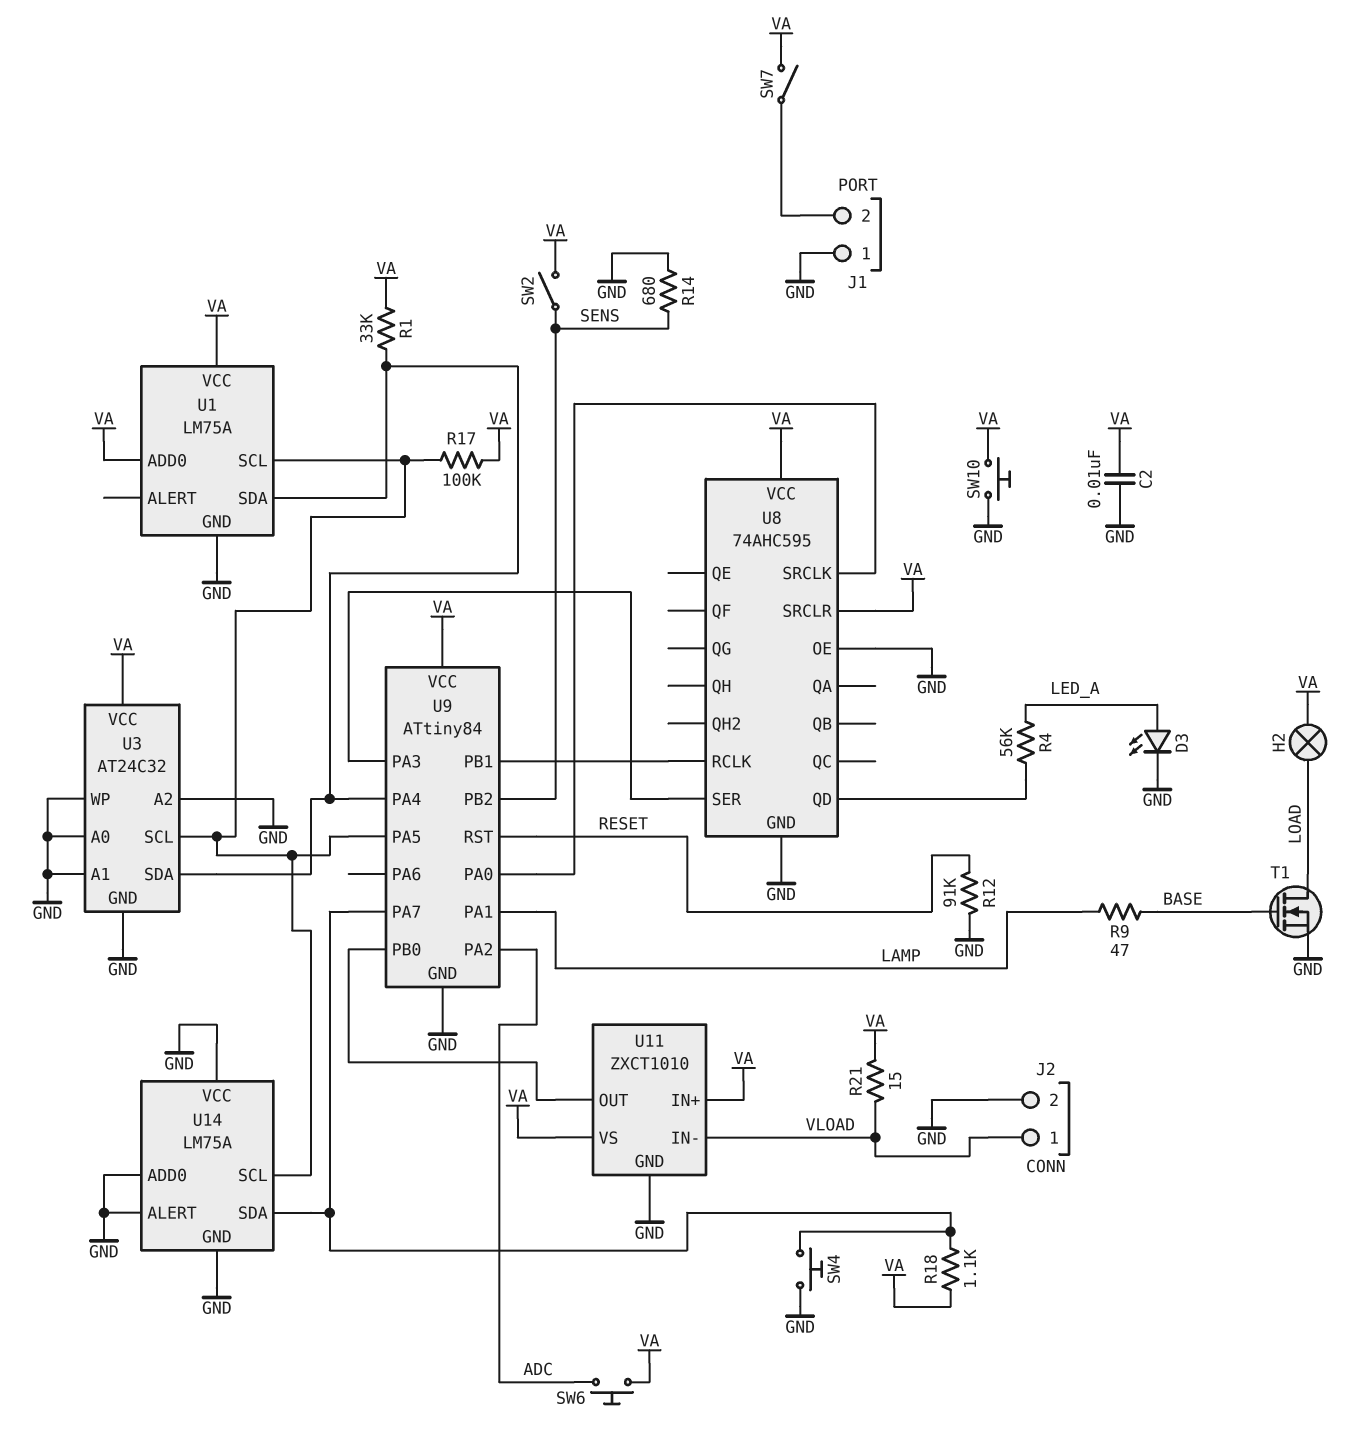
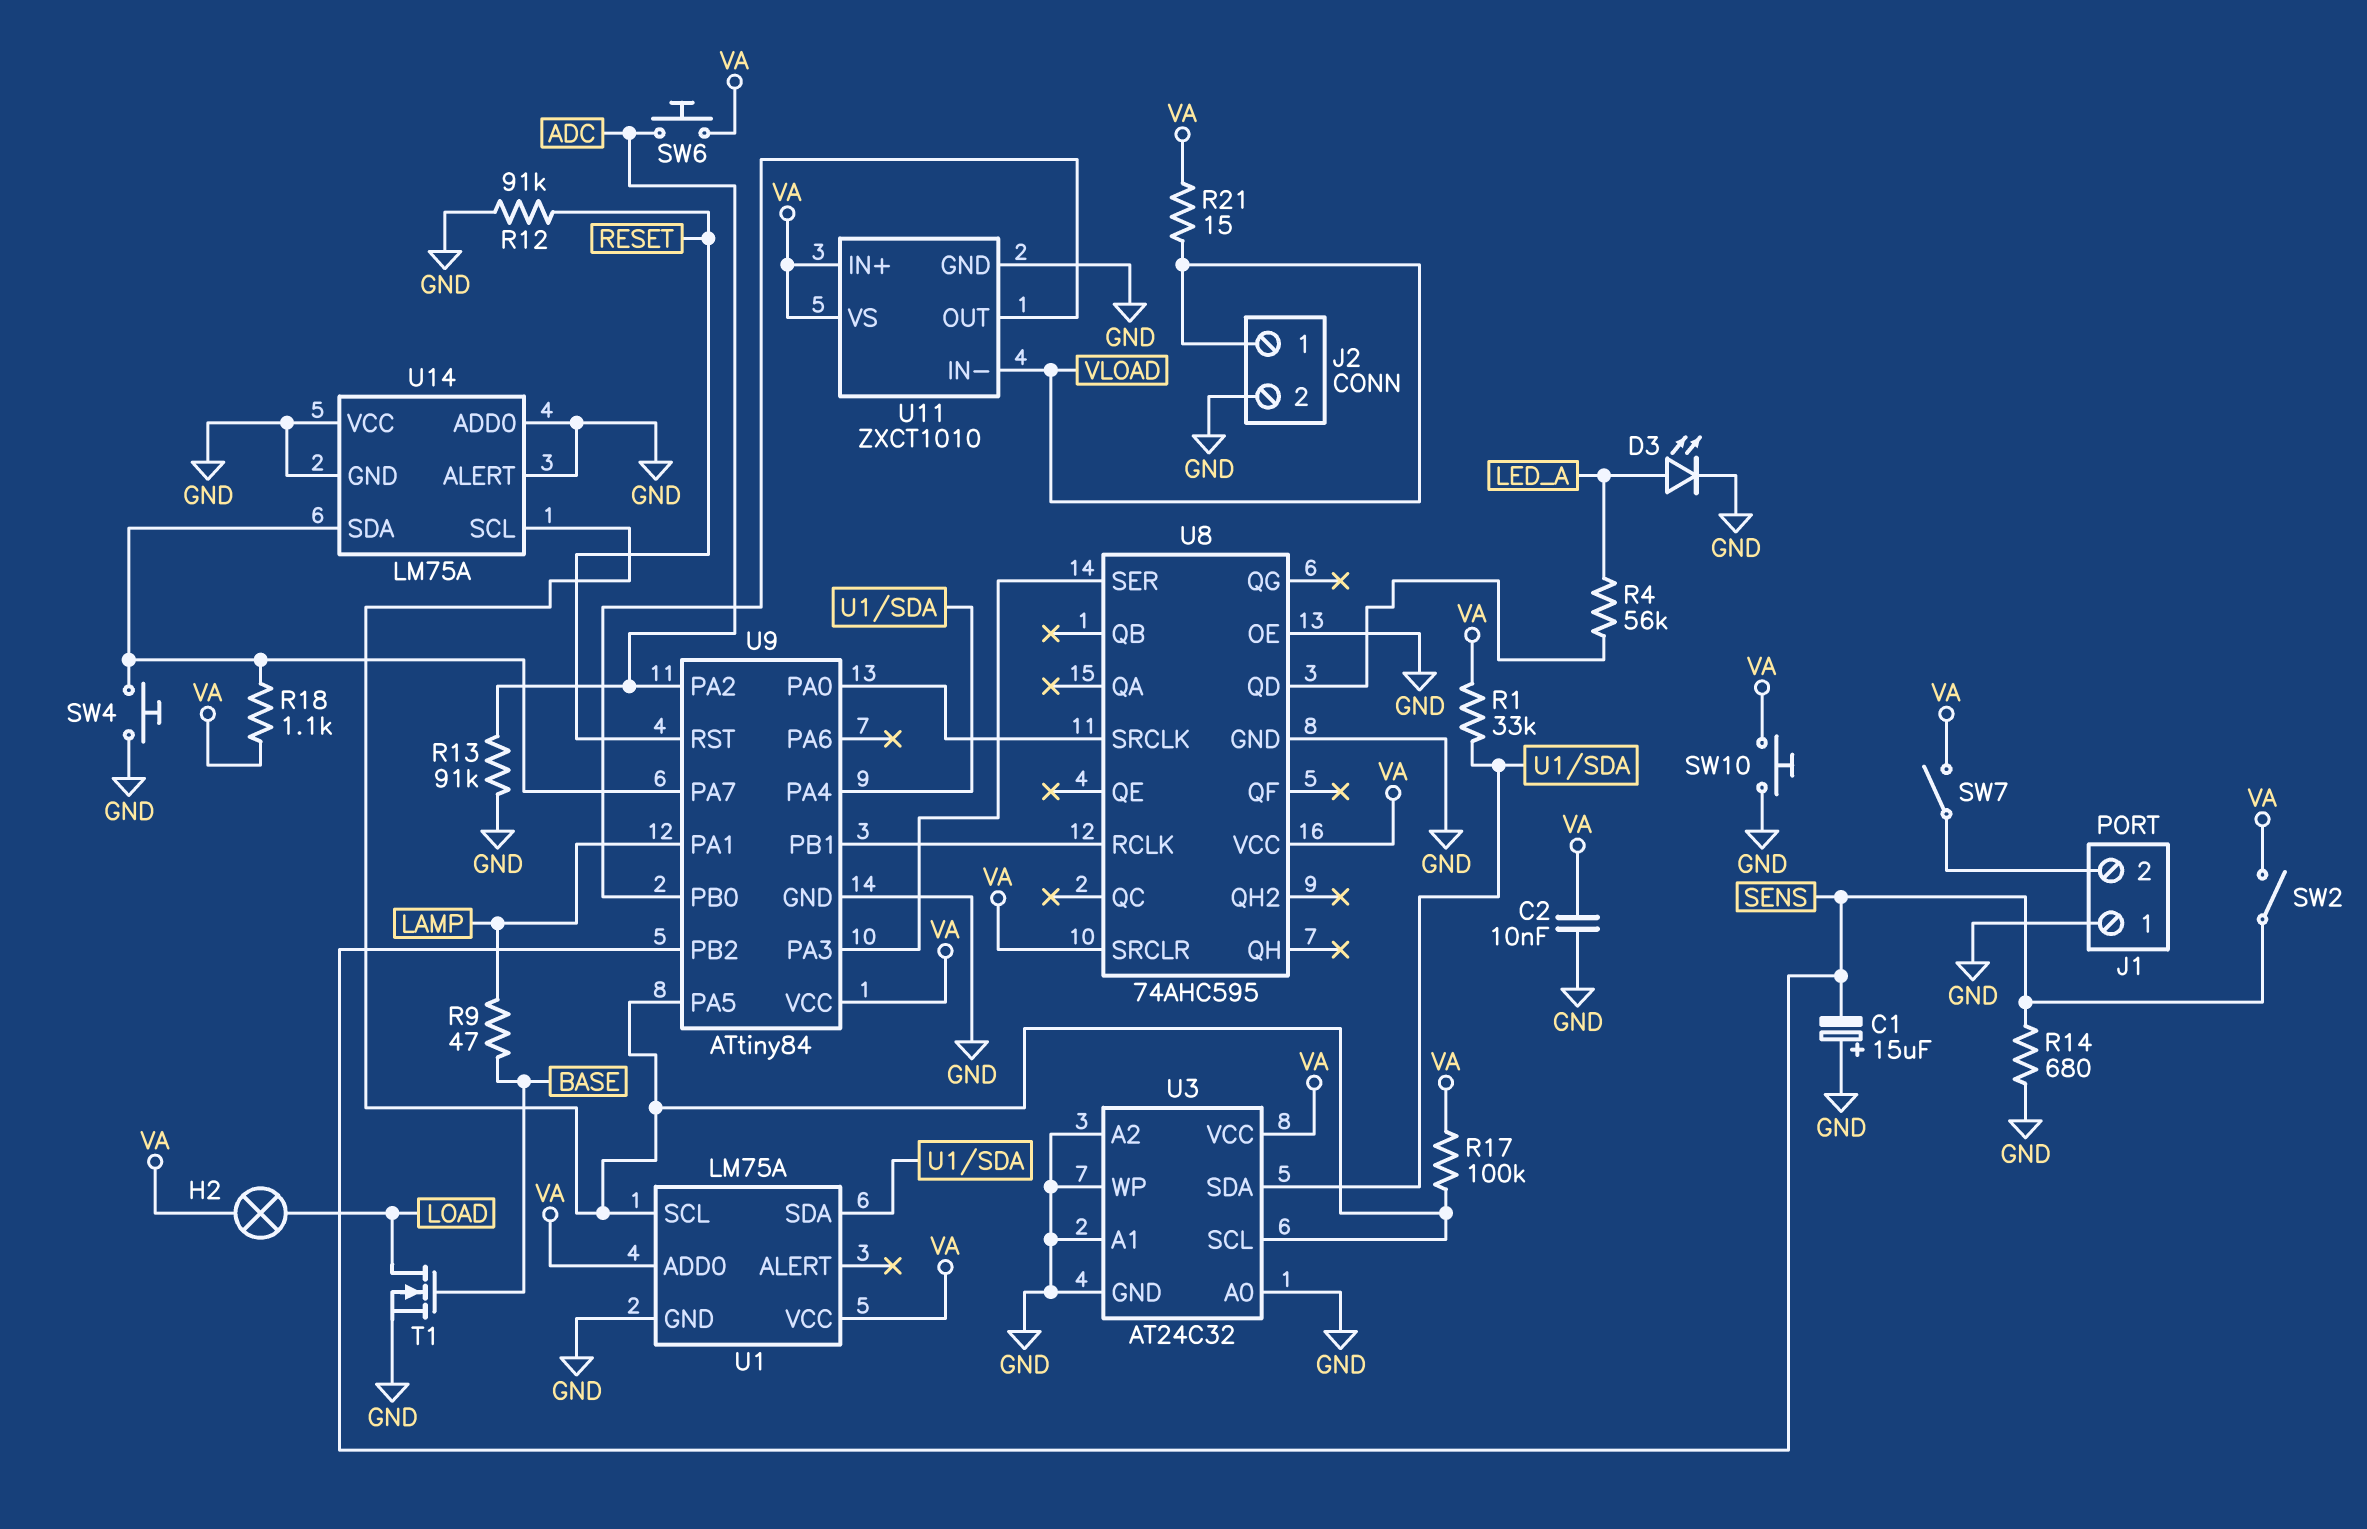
C1: none -> 15uF (plus GND, minus SENS)
R13: none -> 91k (ADC, GND)

